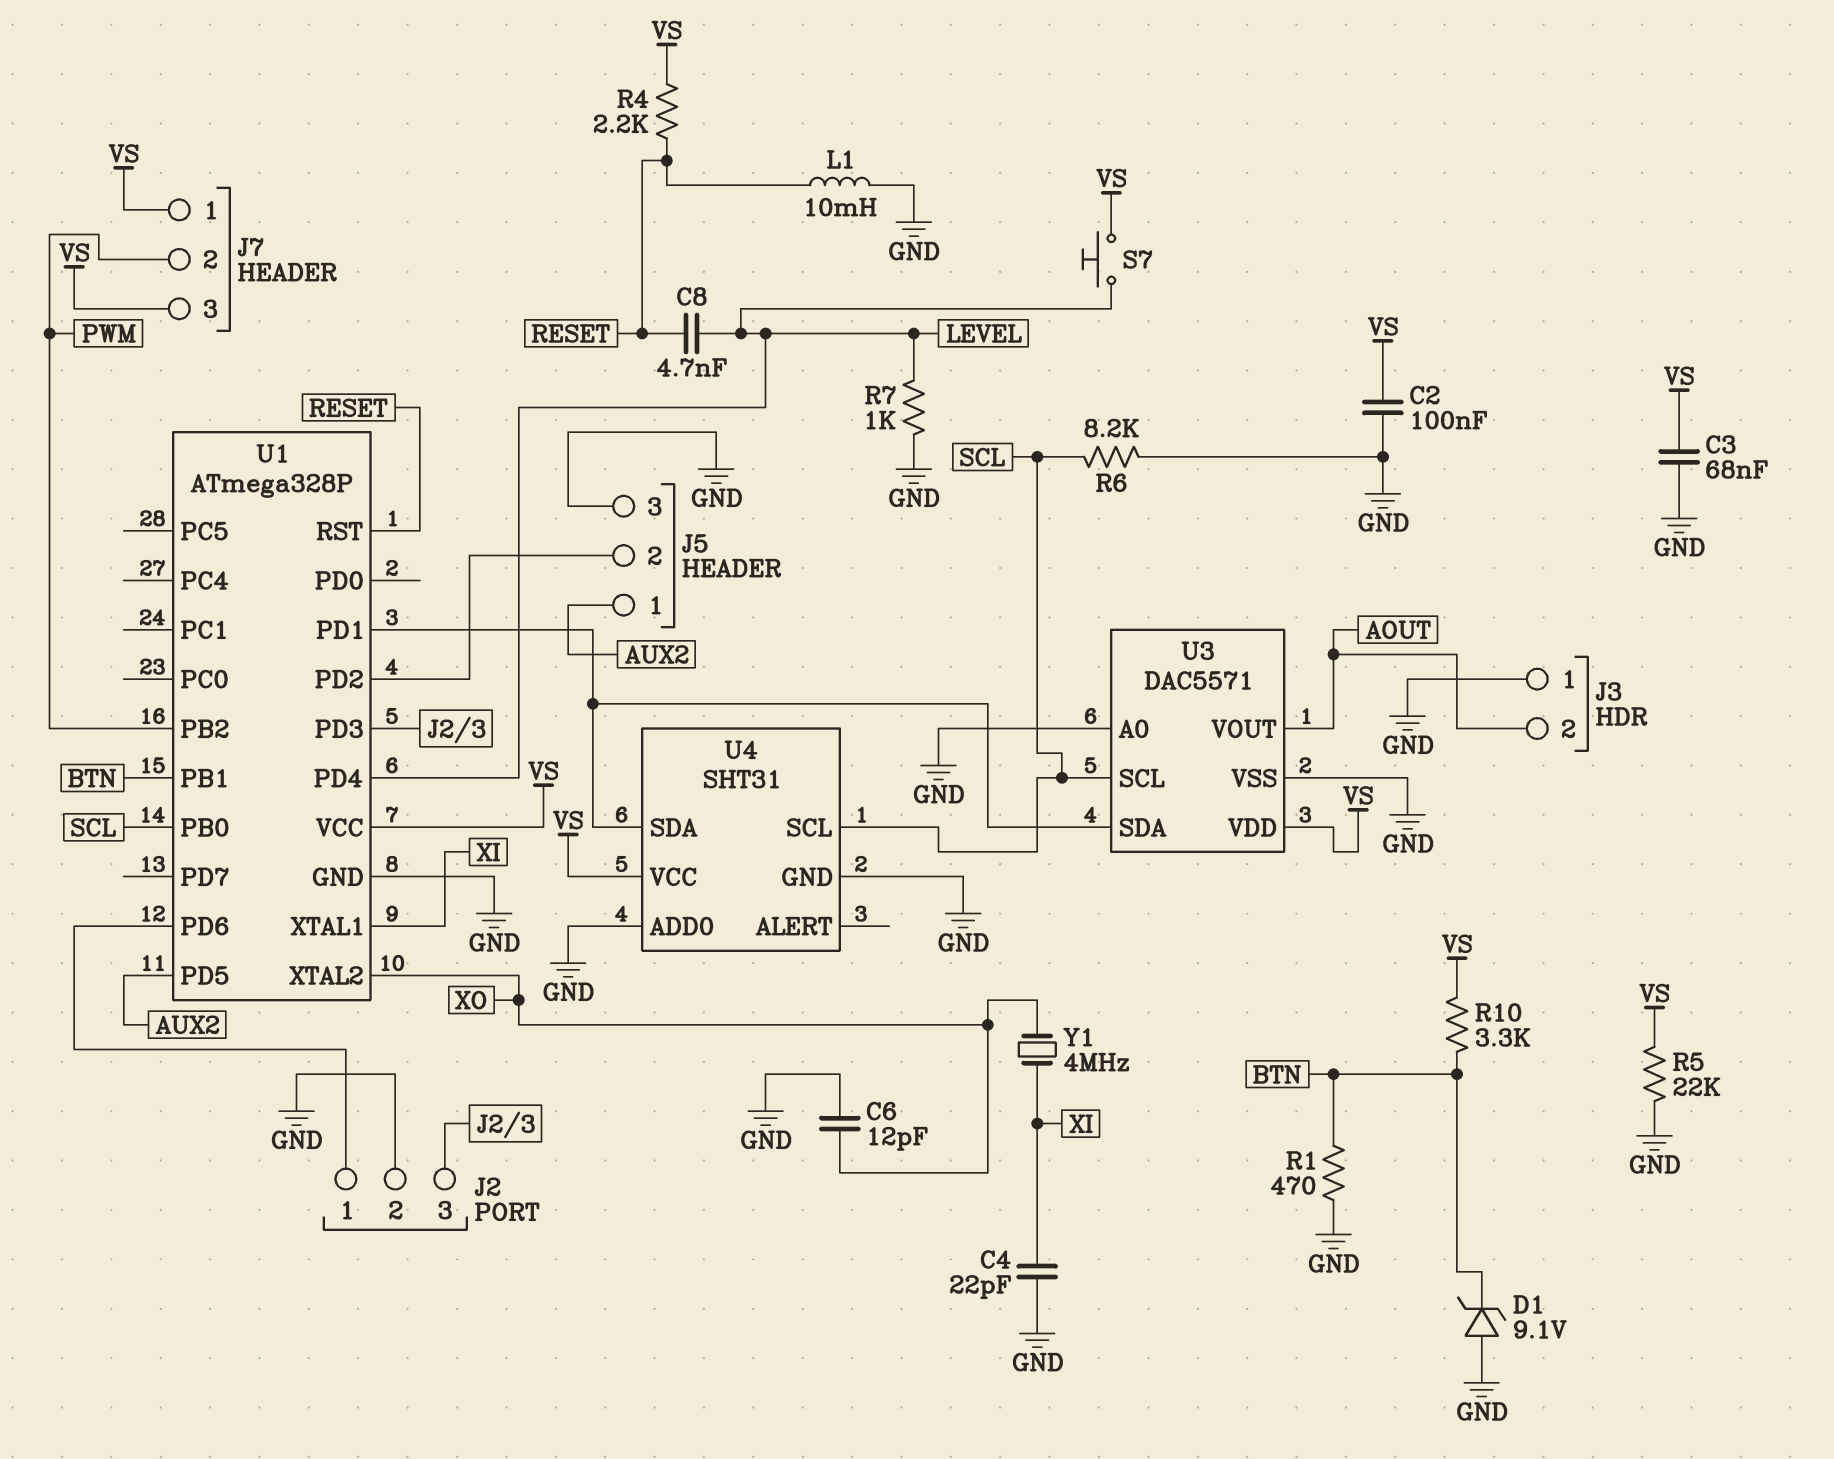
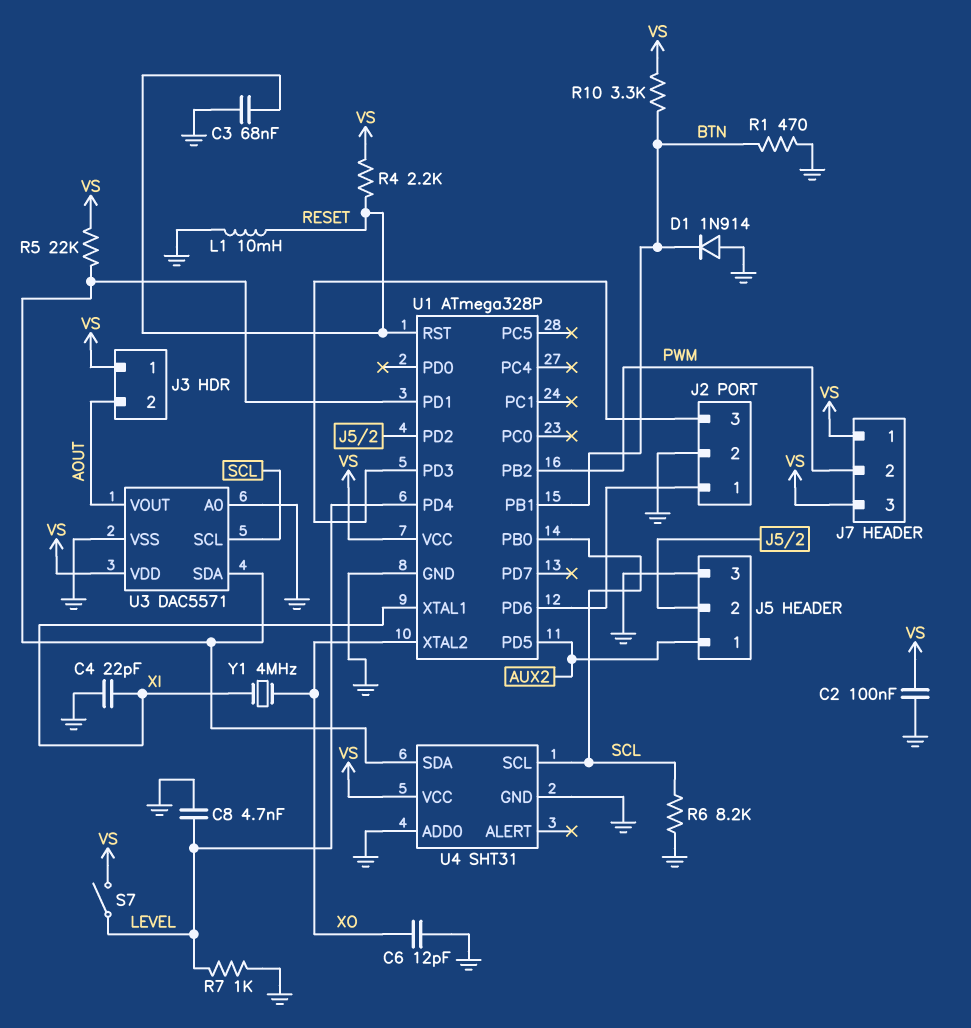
C3: 68nF (GND, VS) -> 68nF (GND, RESET)
C8: 4.7nF (LEVEL, RESET) -> 4.7nF (GND, LEVEL)
D1: zener 9.1V (A GND, K BTN) -> diode 1N914 (A GND, K BTN)
J3 pin 1: GND -> VS
R5: 22k (GND, VS) -> 22k (U1/PD1, VS)
S7: button (LEVEL, VS) -> switch (LEVEL, VS)

